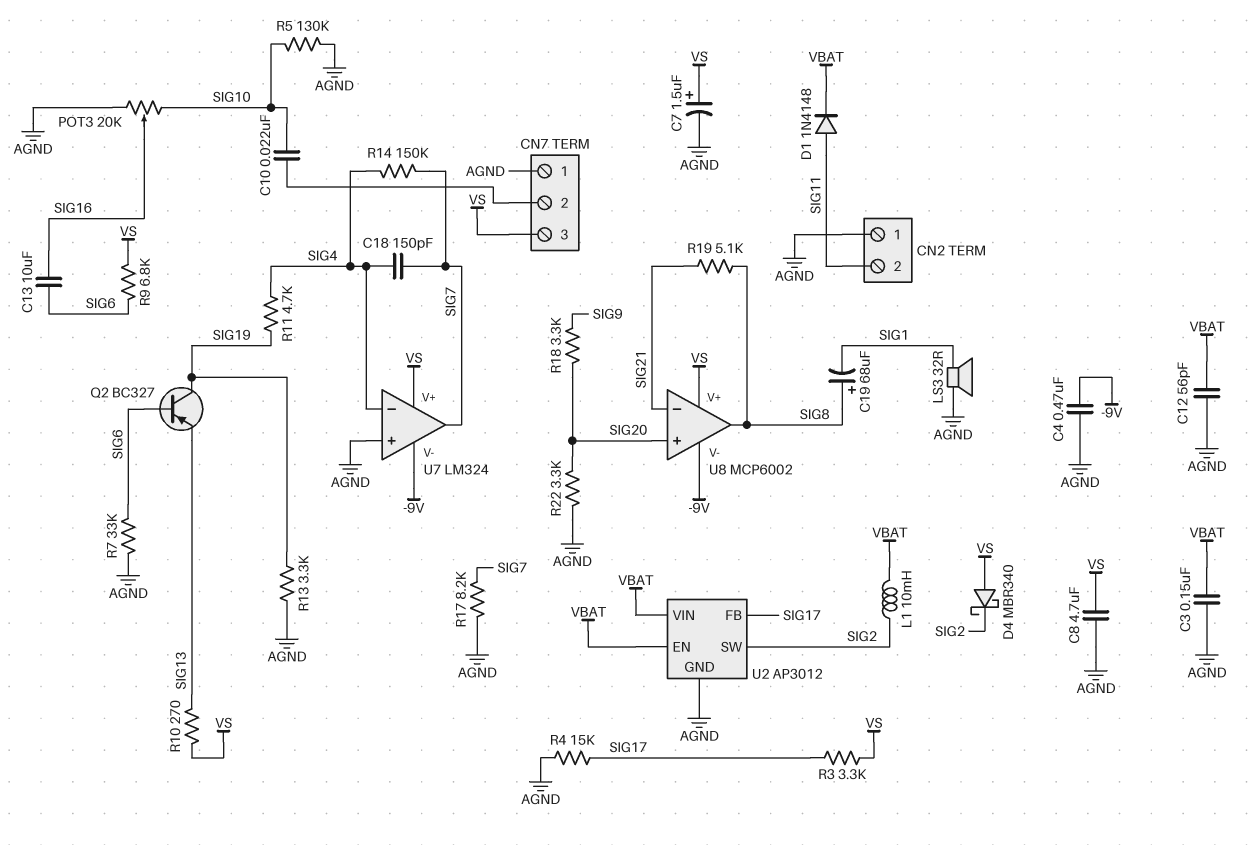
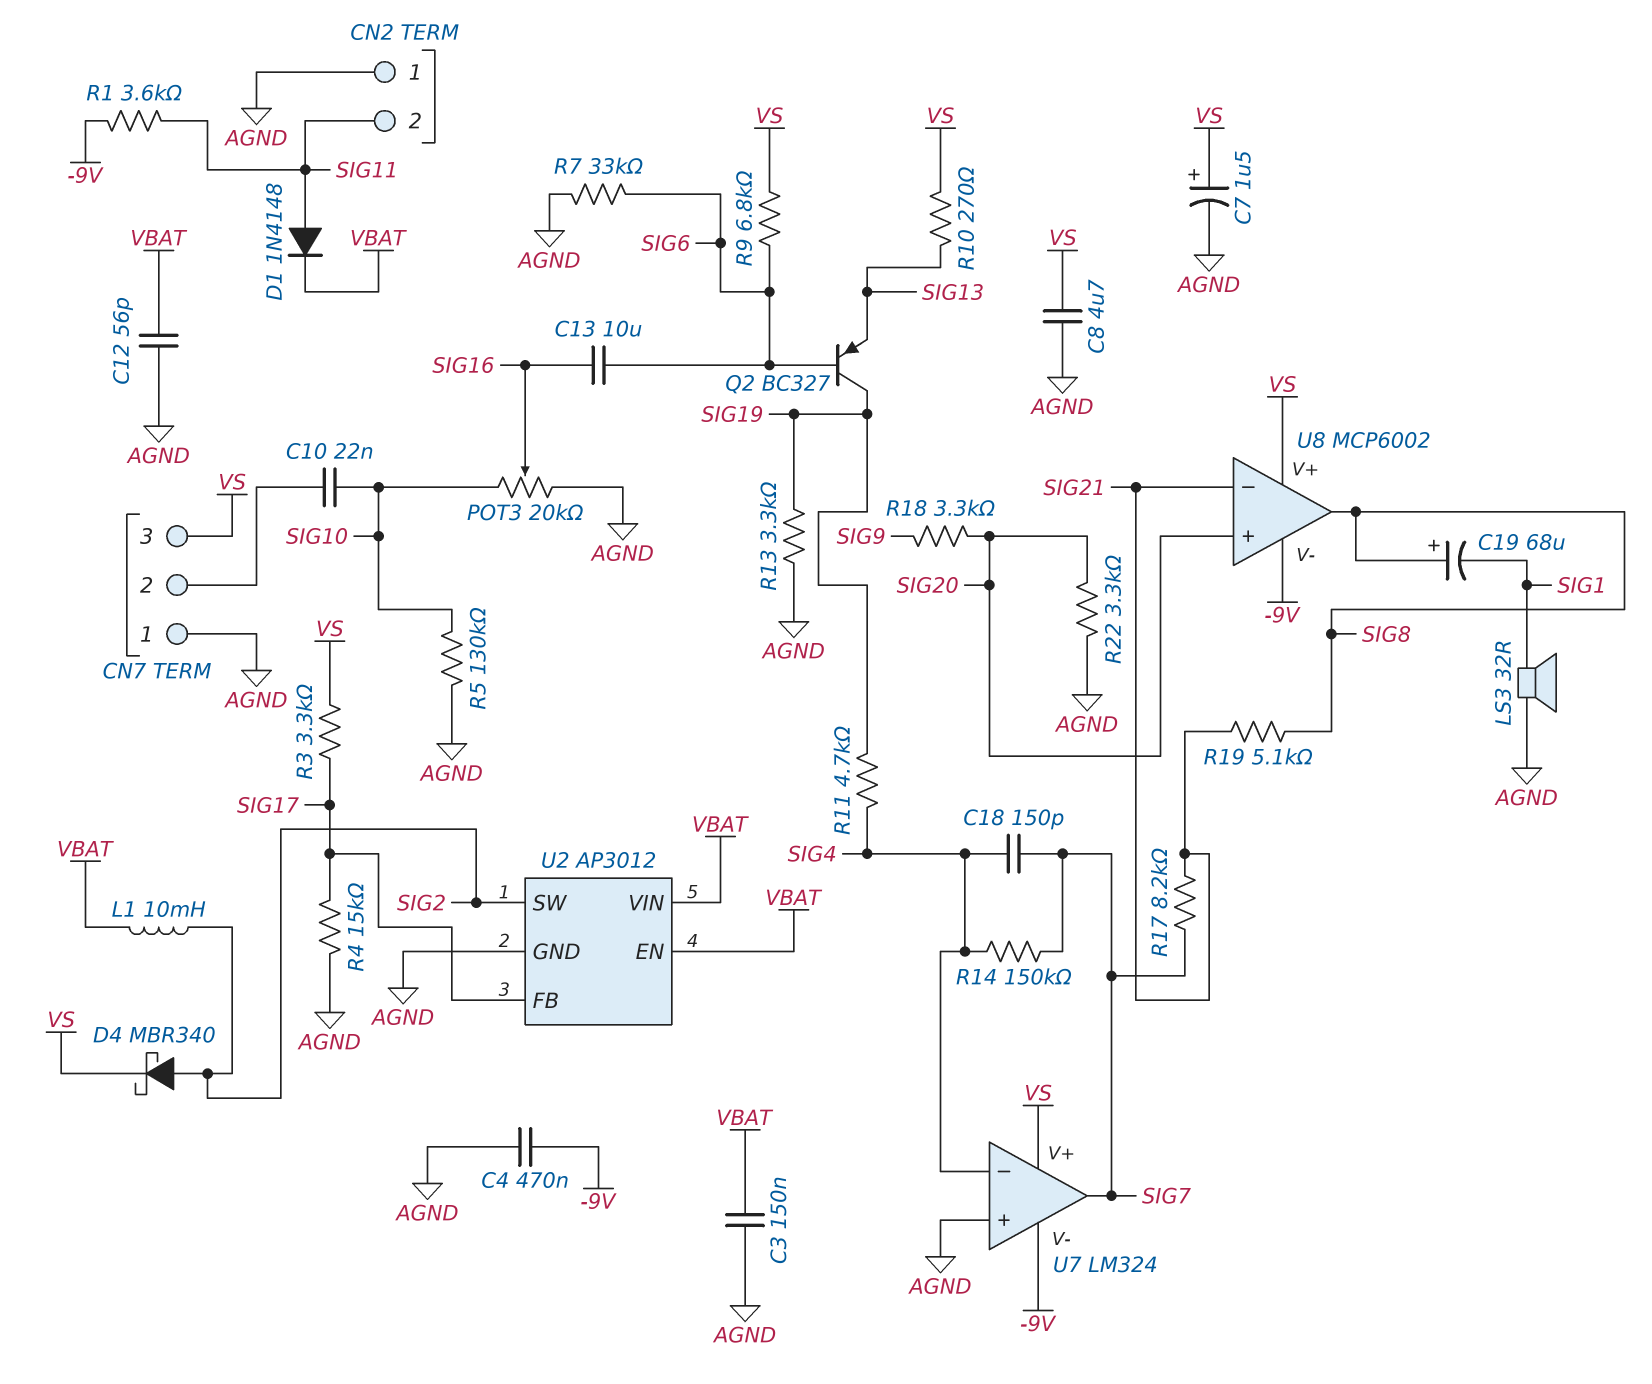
D4: schottky MBR340 (A VS, K SIG2) -> schottky MBR340 (A SIG2, K VS)
R1: none -> 3.6k (-9V, SIG11)
R17: 8.2k (AGND, SIG7) -> 8.2k (SIG7, SIG21)

